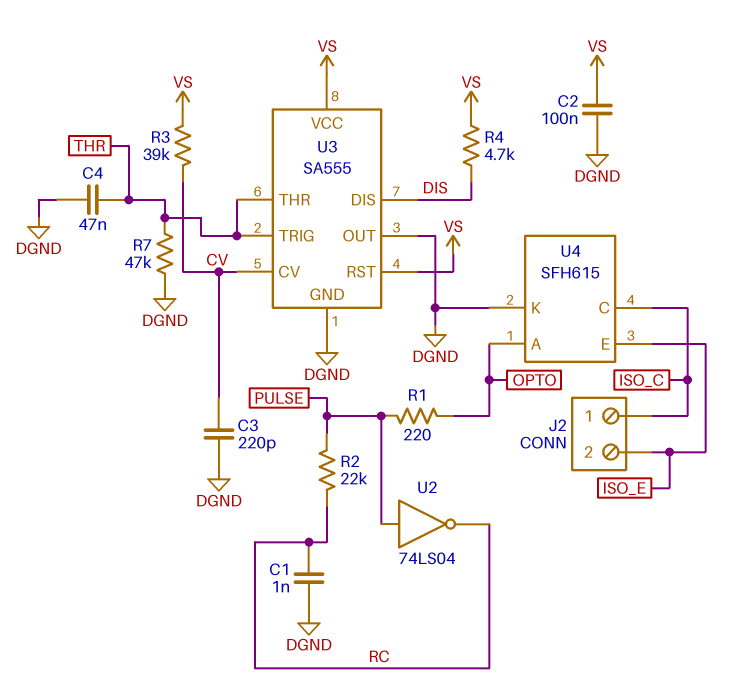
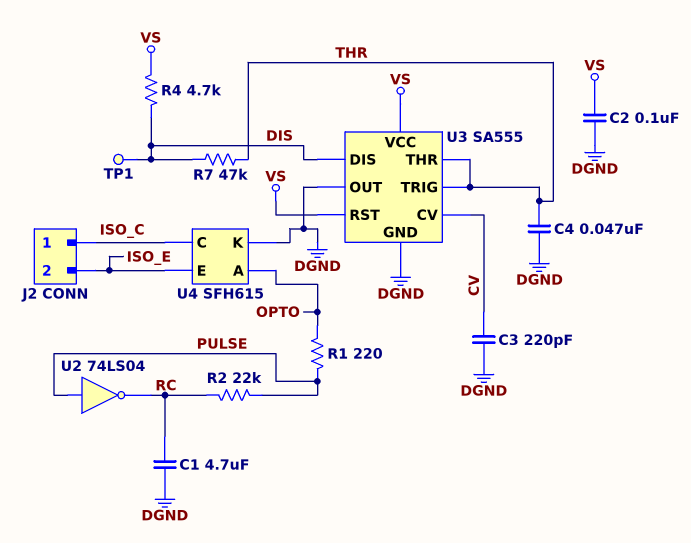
C1: 1nF (DGND, RC) -> 4.7uF (DGND, RC)
R3: 39k (CV, VS) -> none
R7: 47k (DGND, THR) -> 47k (DIS, THR)
TP1: none -> test point (DIS)

